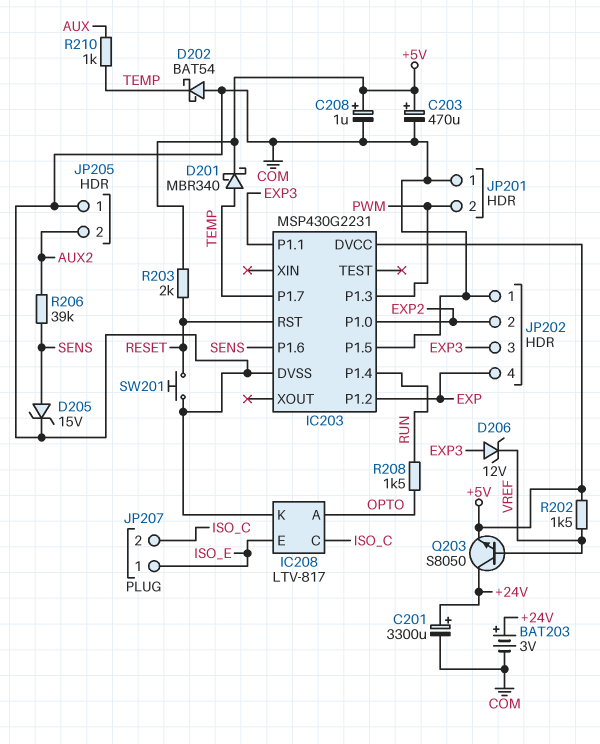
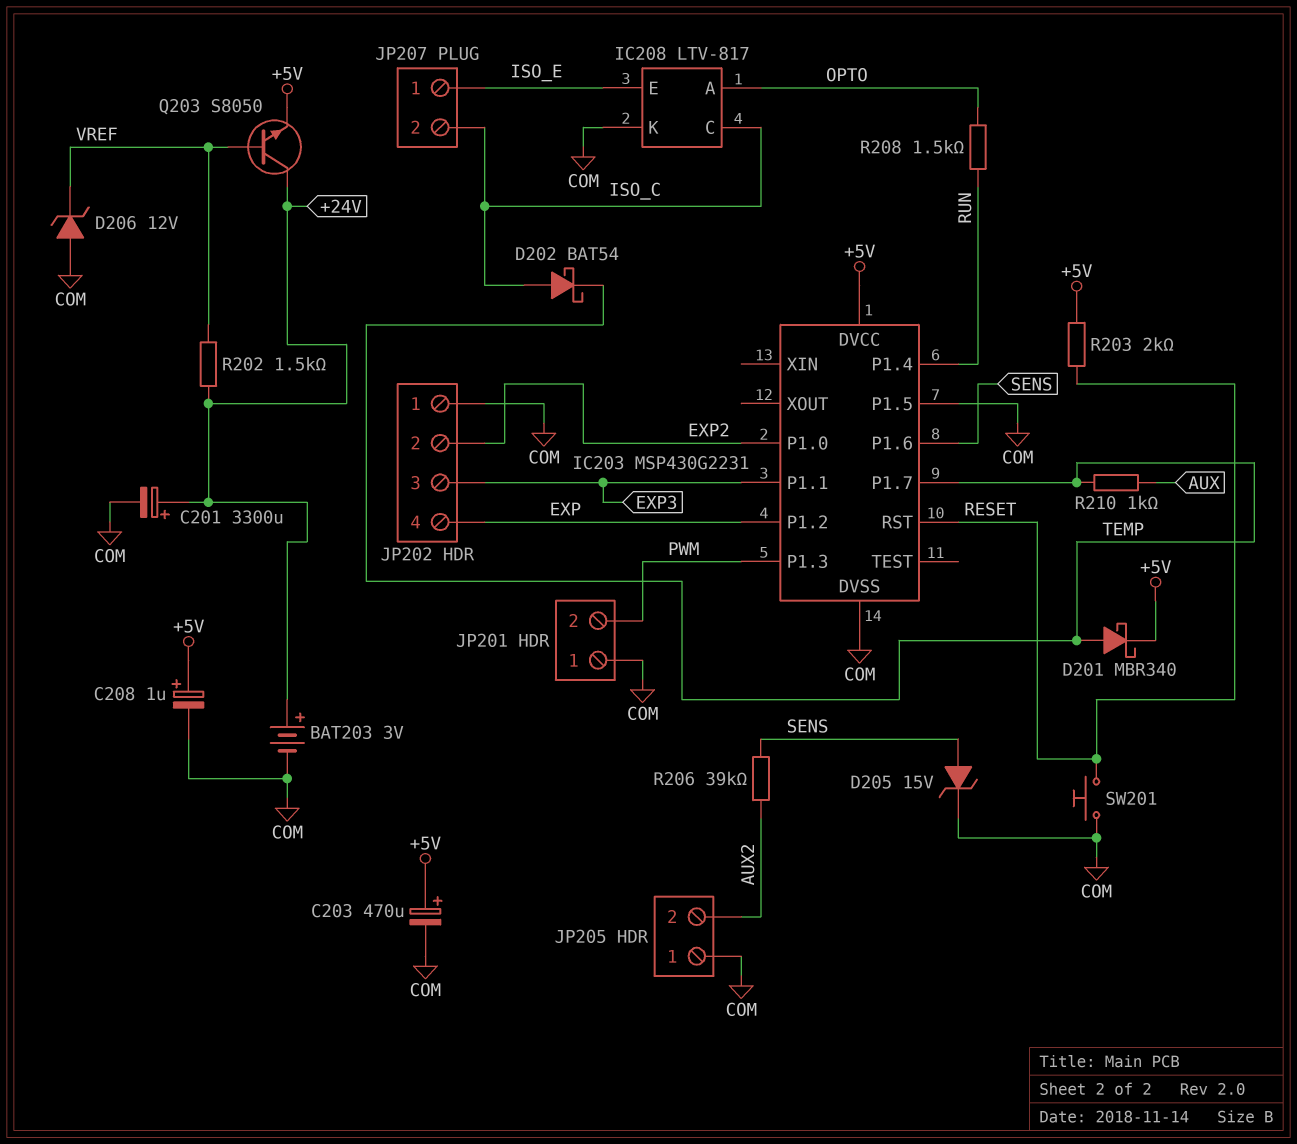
D202: schottky BAT54 (A COM, K TEMP) -> schottky BAT54 (A ISO_C, K TEMP)
D206: zener 12V (A EXP3, K VREF) -> zener 12V (A COM, K VREF)
R202: 1.5k (+5V, VREF) -> 1.5k (+24V, VREF)

